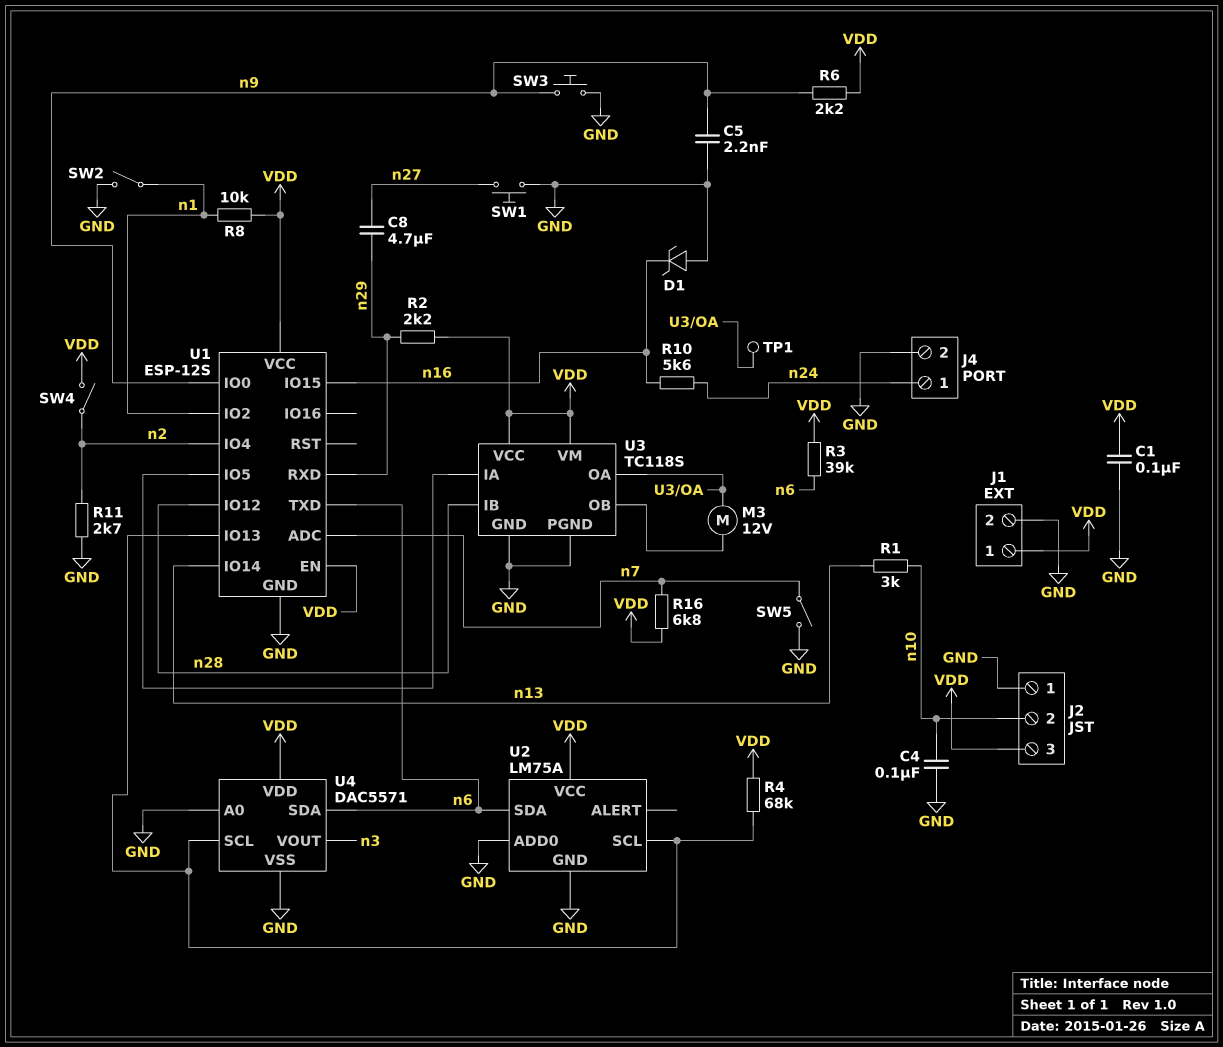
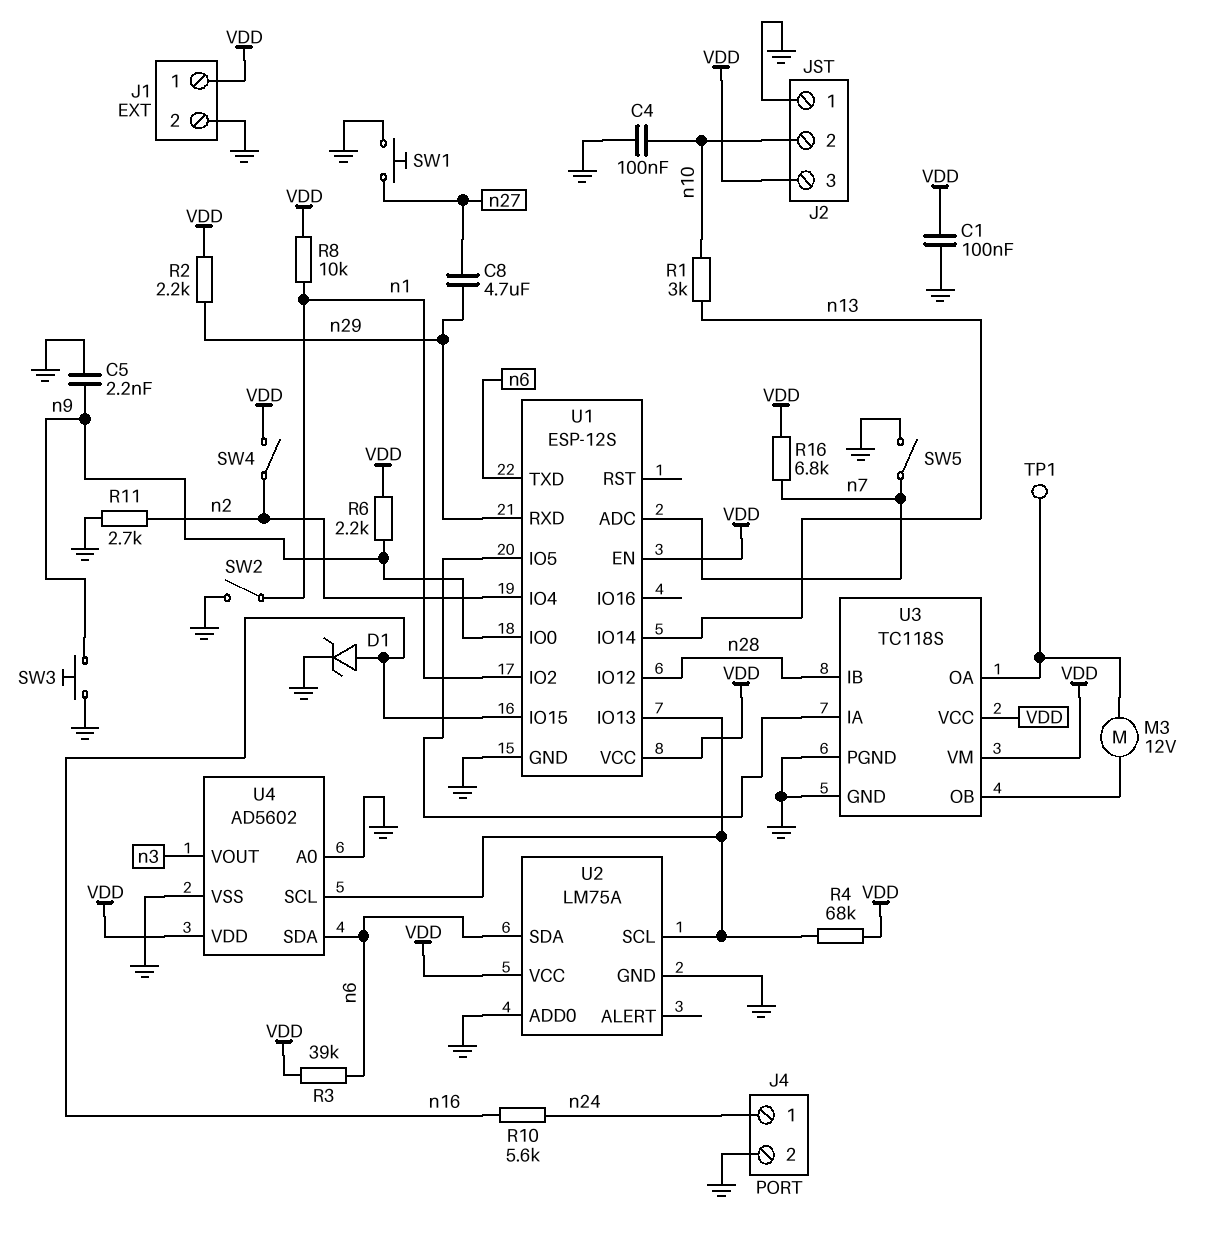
D1: zener (A GND, K n16) -> zener (A n16, K GND)
U4: DAC5571 -> AD5602

